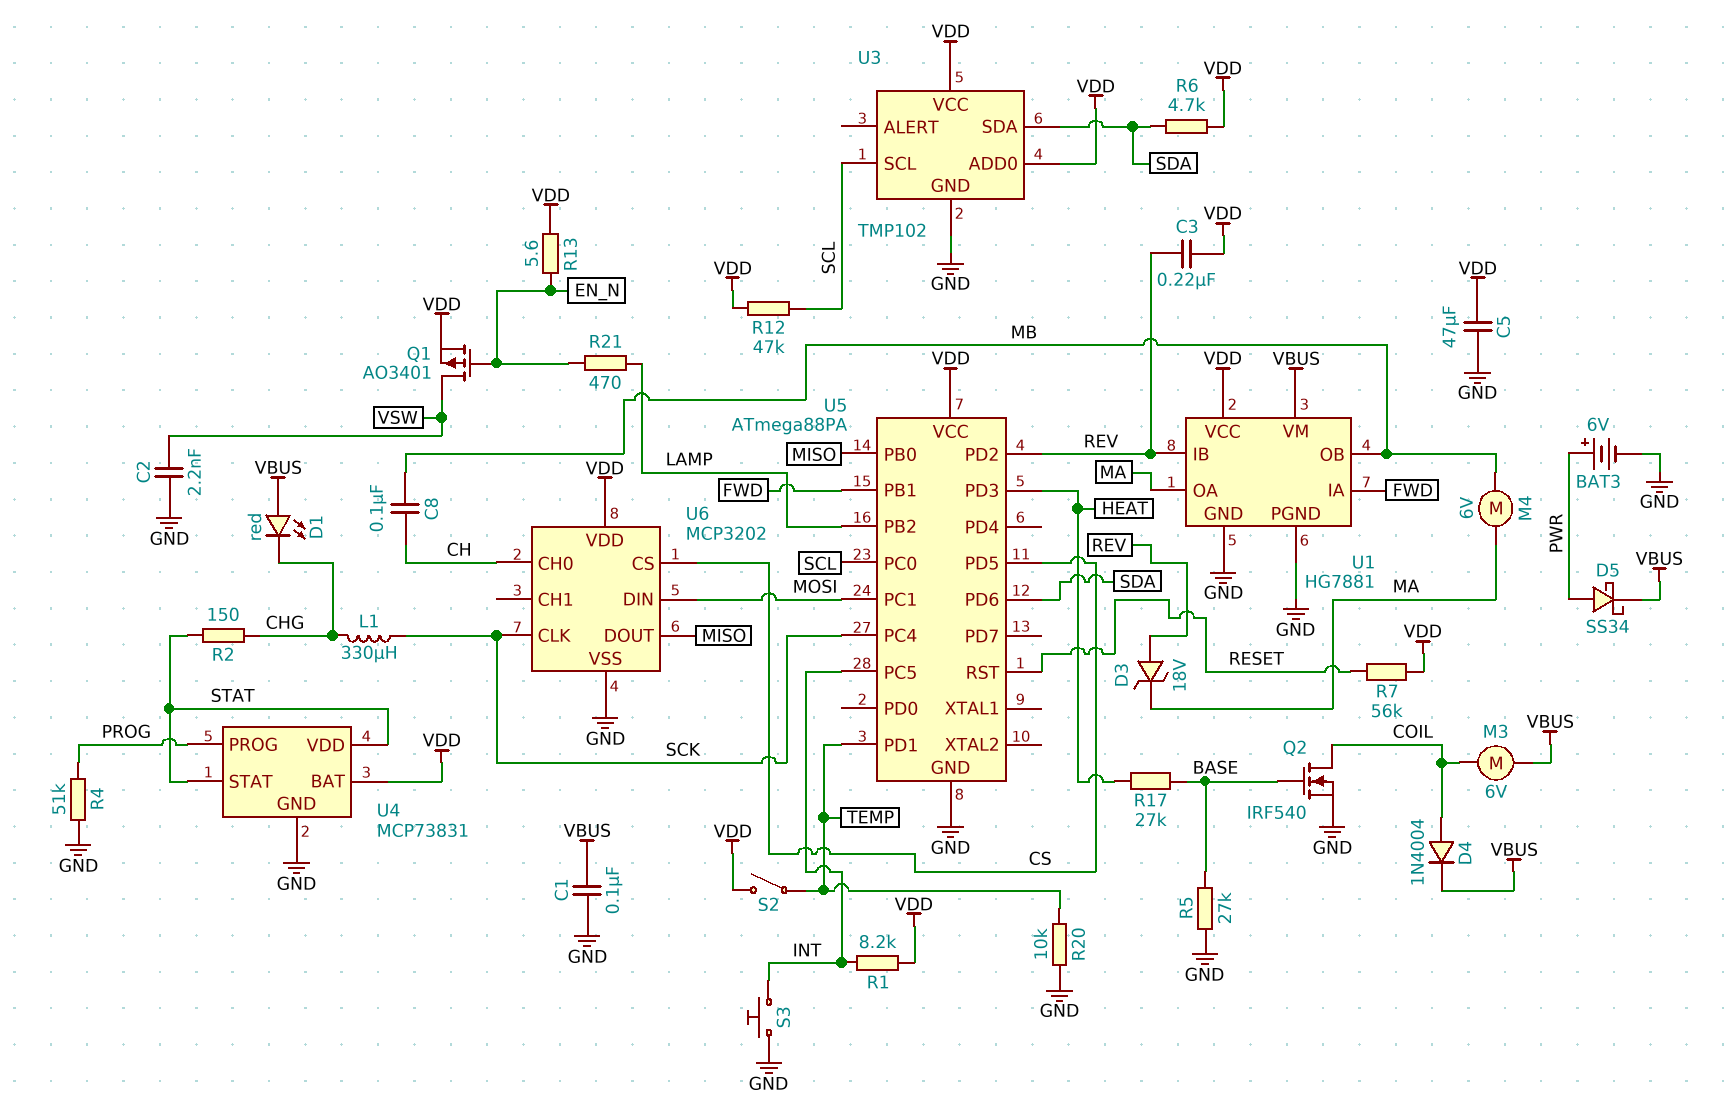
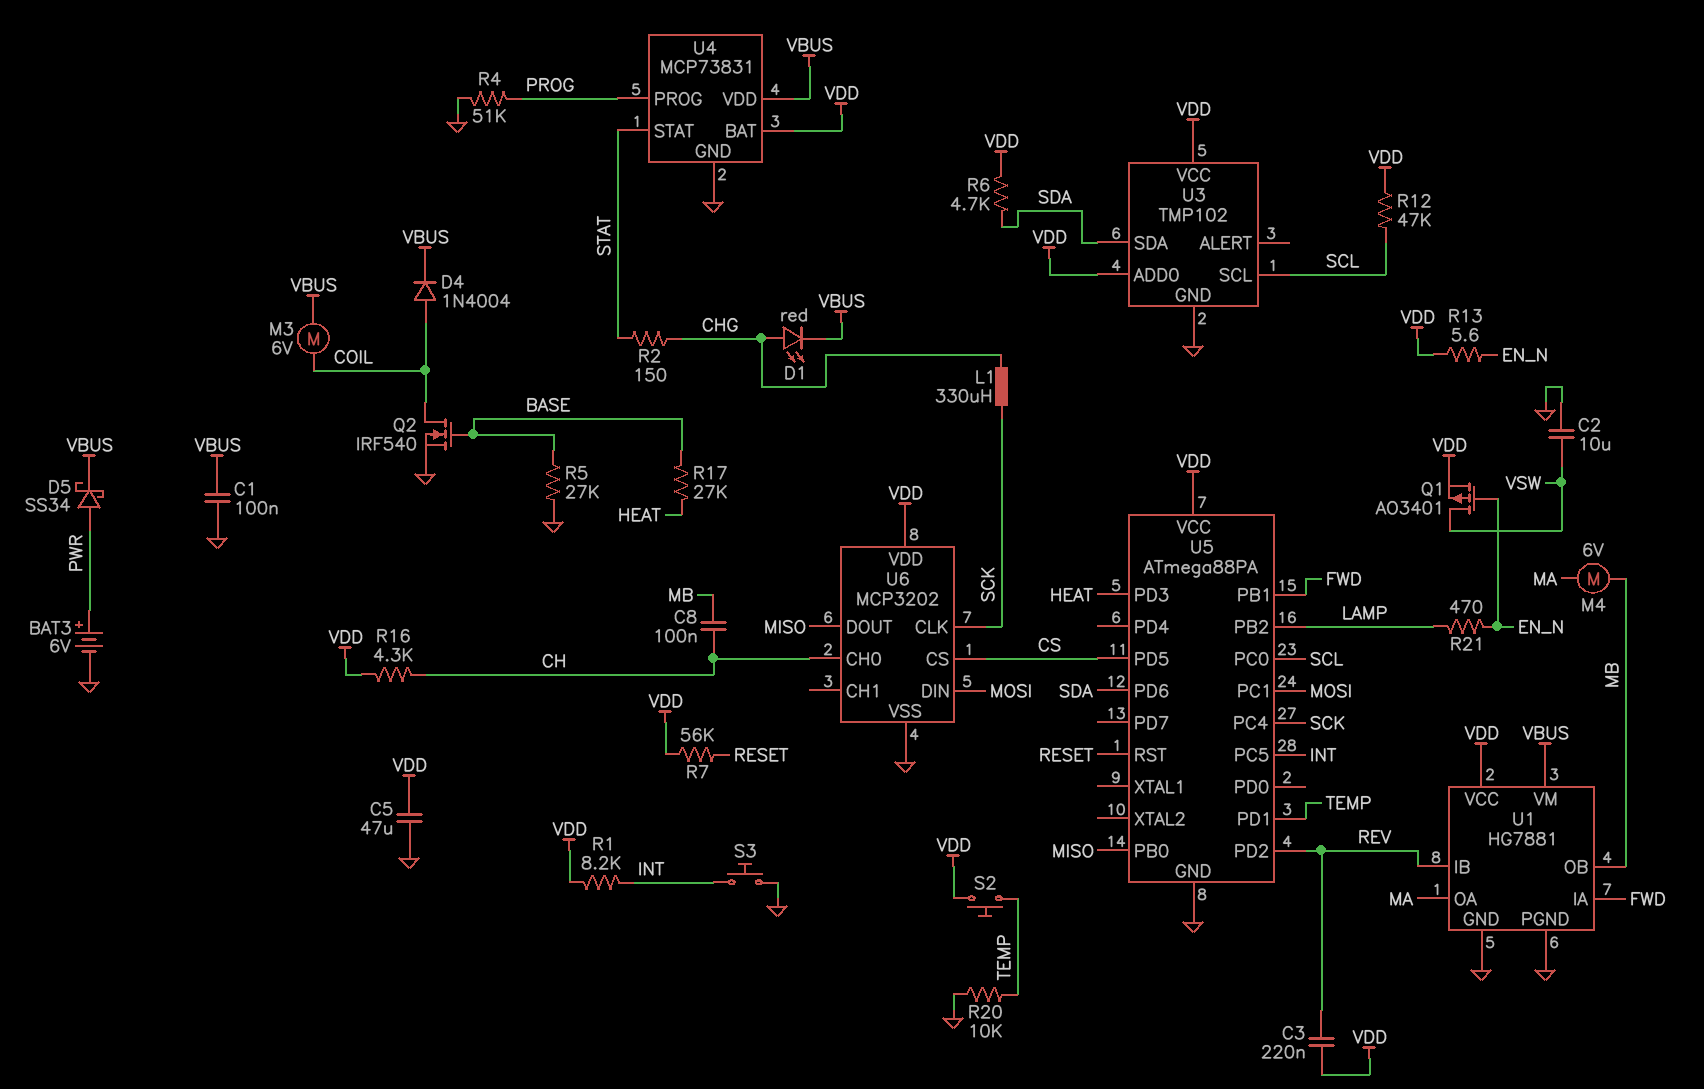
C2: 2.2nF (GND, VSW) -> 10uF (GND, VSW)
D1: LED red (A VBUS, K CHG) -> LED red (A CHG, K VBUS)
D3: zener 18V (A REV, K MA) -> none
R16: none -> 4.3k (CH, VDD)
S2: switch (TEMP, VDD) -> button (TEMP, VDD)
U4 pin VDD: STAT -> VBUS

